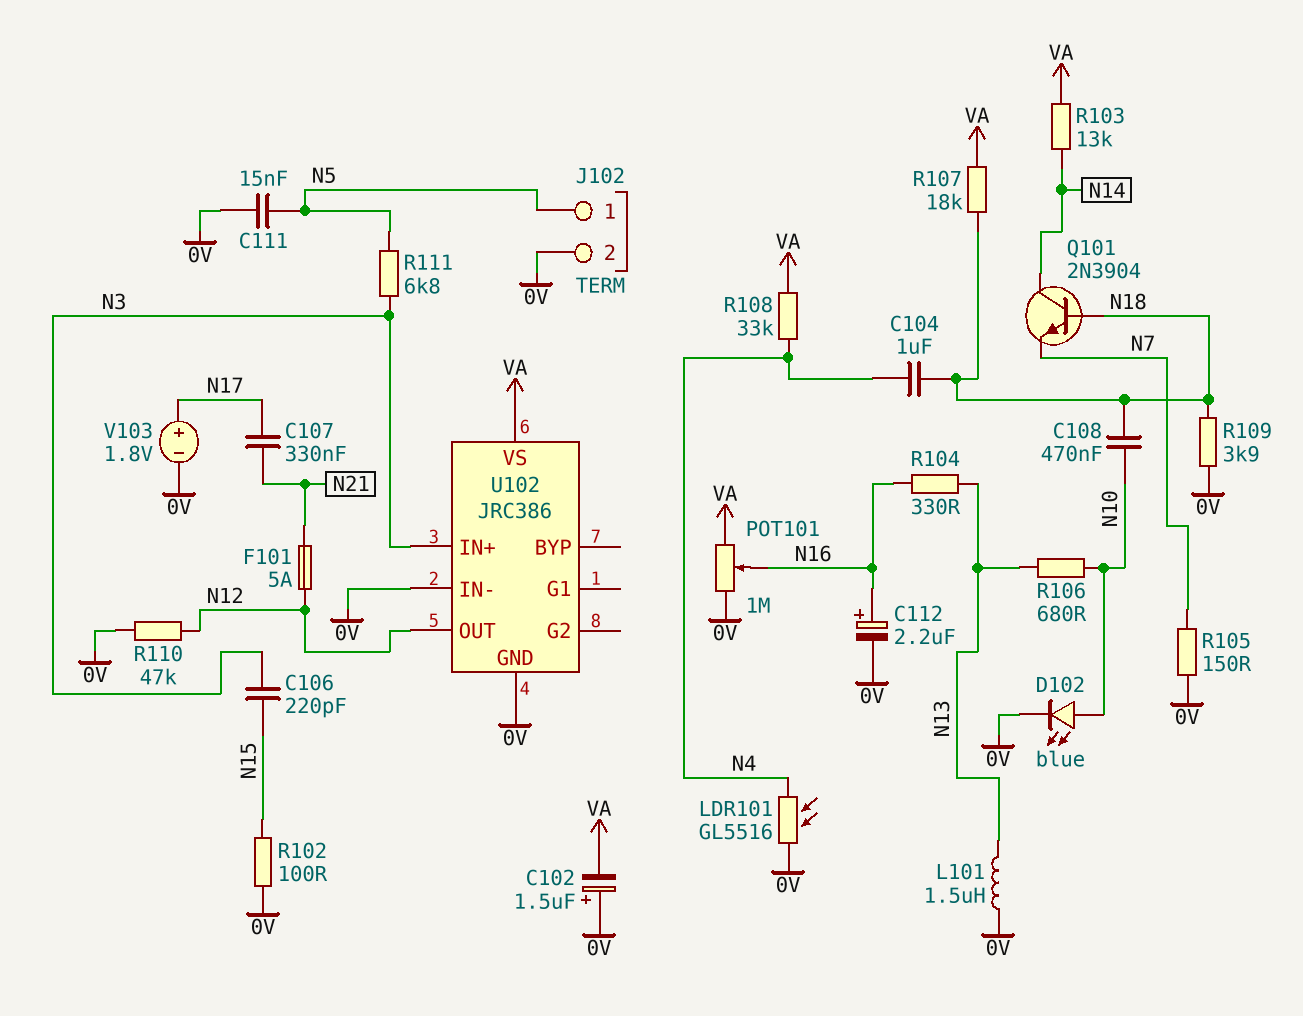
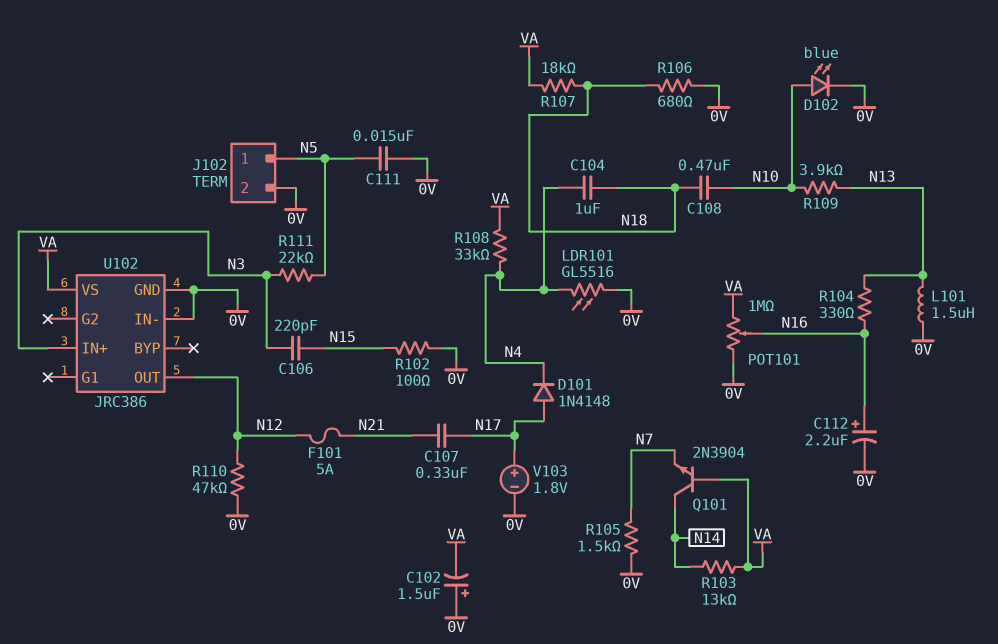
D101: none -> diode 1N4148 (A N17, K N4)
Q101: NPN 2N3904 (B N18, C N14, E N7) -> NPN 2N3904 (B VA, C N14, E N7)
R105: 150 (0V, N7) -> 1.5k (0V, N7)
R106: 680 (N10, N13) -> 680 (0V, N18)
R109: 3.9k (0V, N18) -> 3.9k (N10, N13)
R111: 6.8k (N3, N5) -> 22k (N3, N5)

